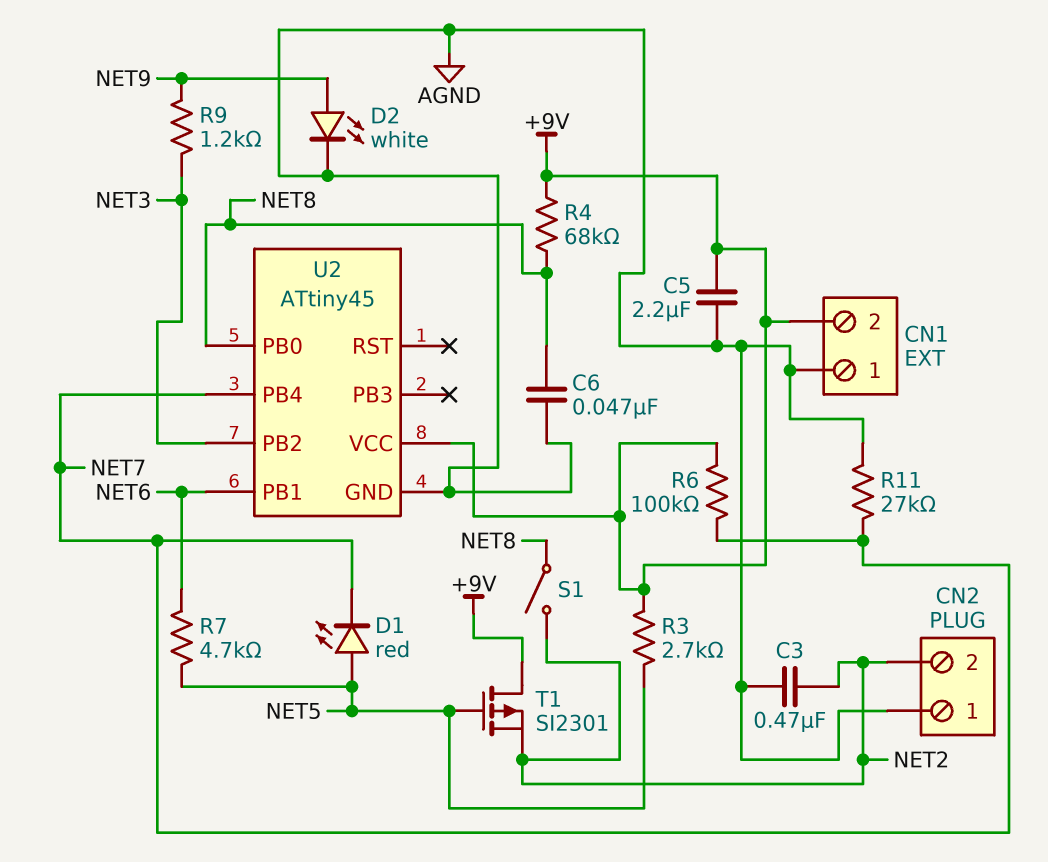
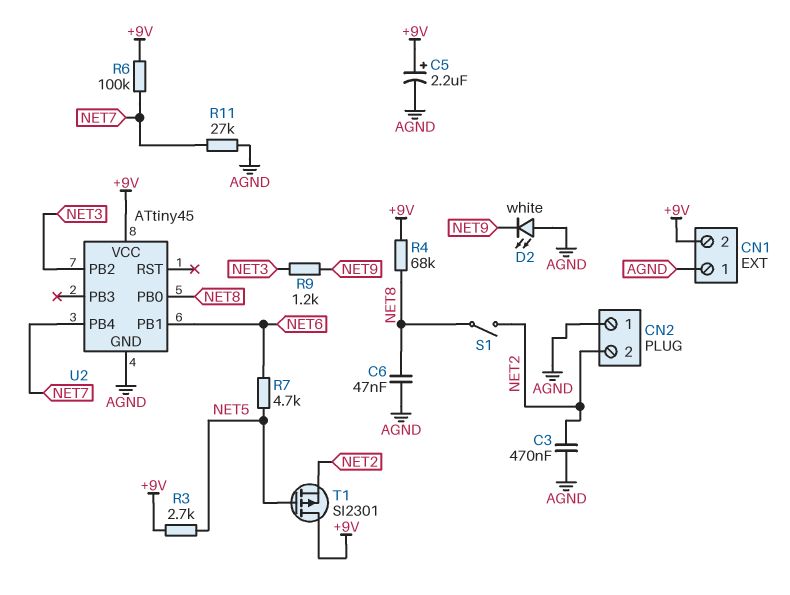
C5: 2.2uF (+9V, AGND) -> 2.2uF (plus +9V, minus AGND)
D1: LED red (A NET5, K NET7) -> none
D2: LED white (A NET9, K AGND) -> LED white (A AGND, K NET9)

